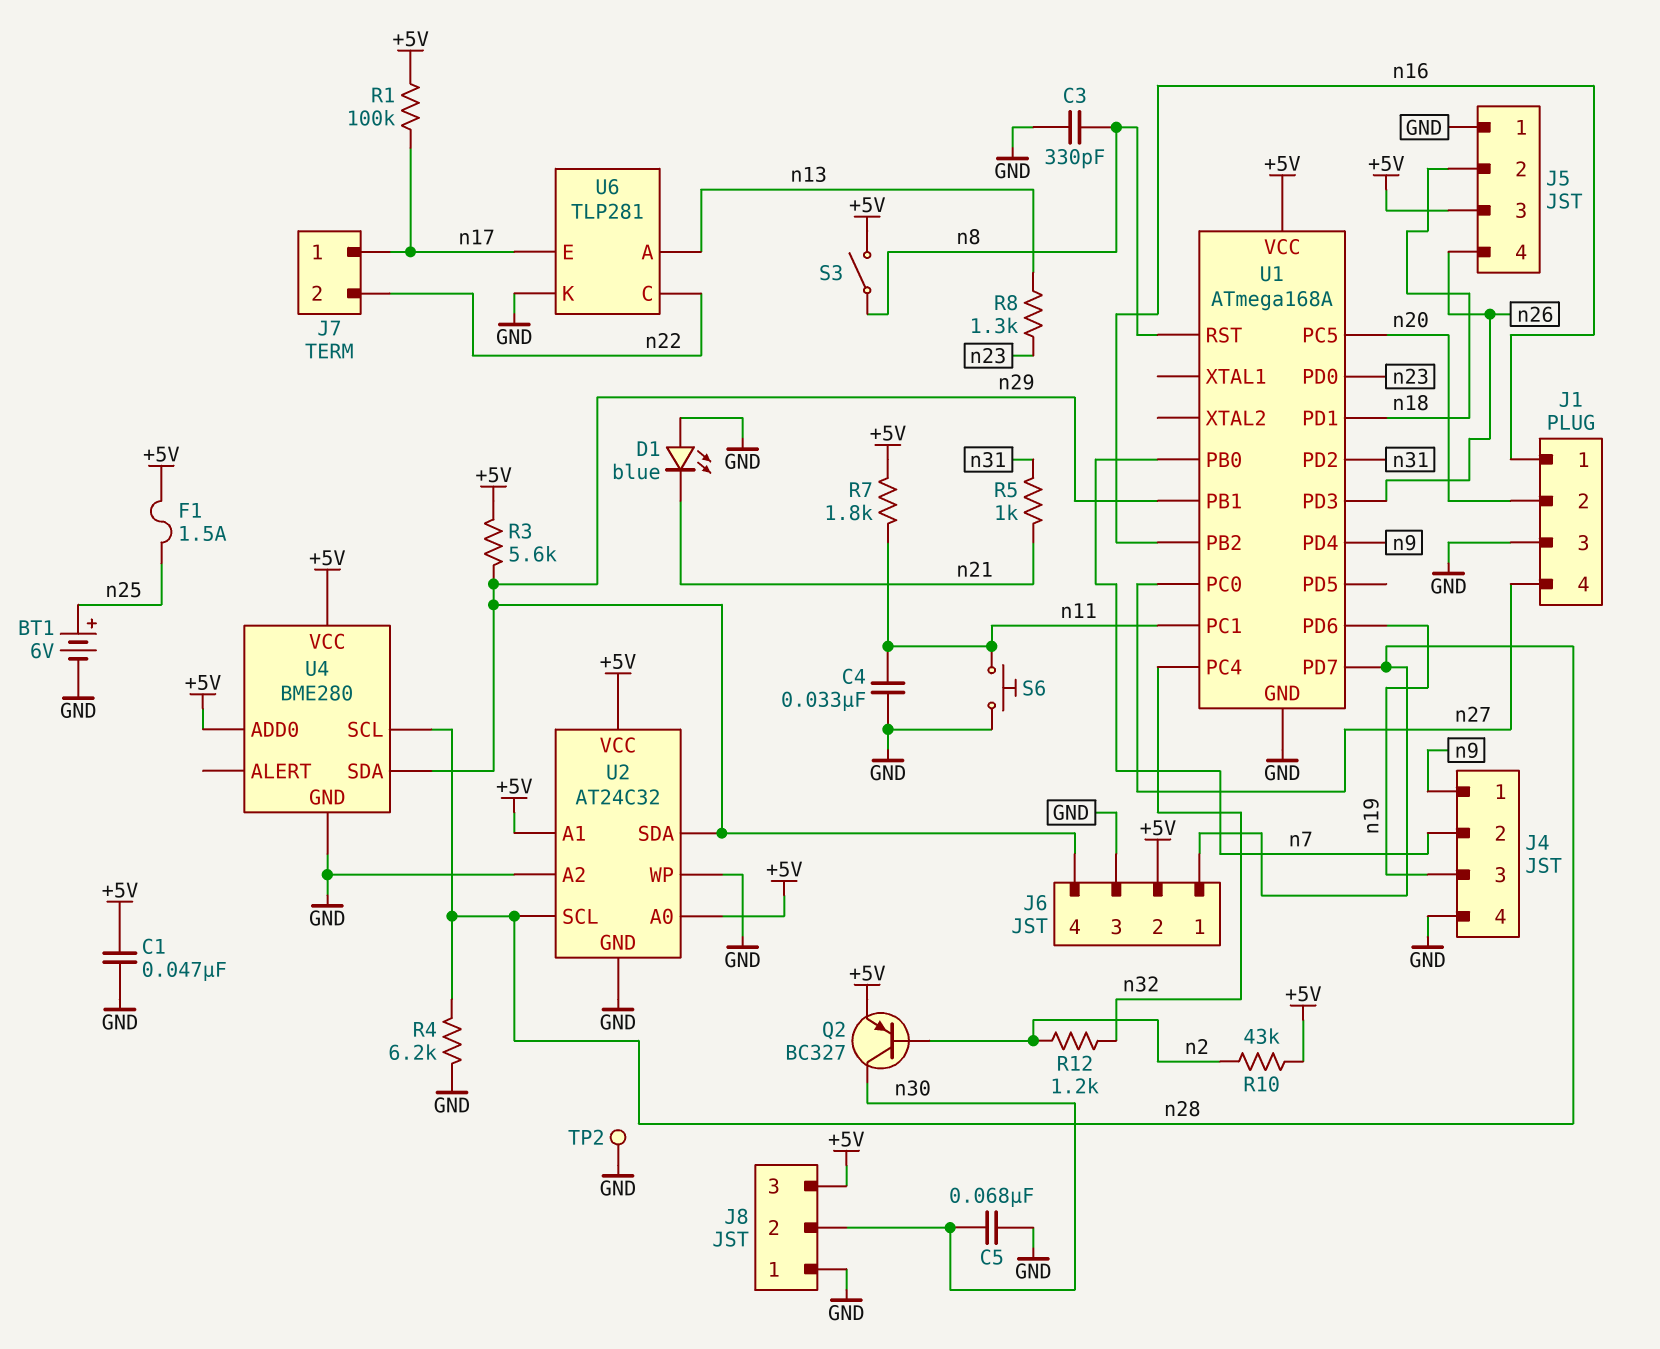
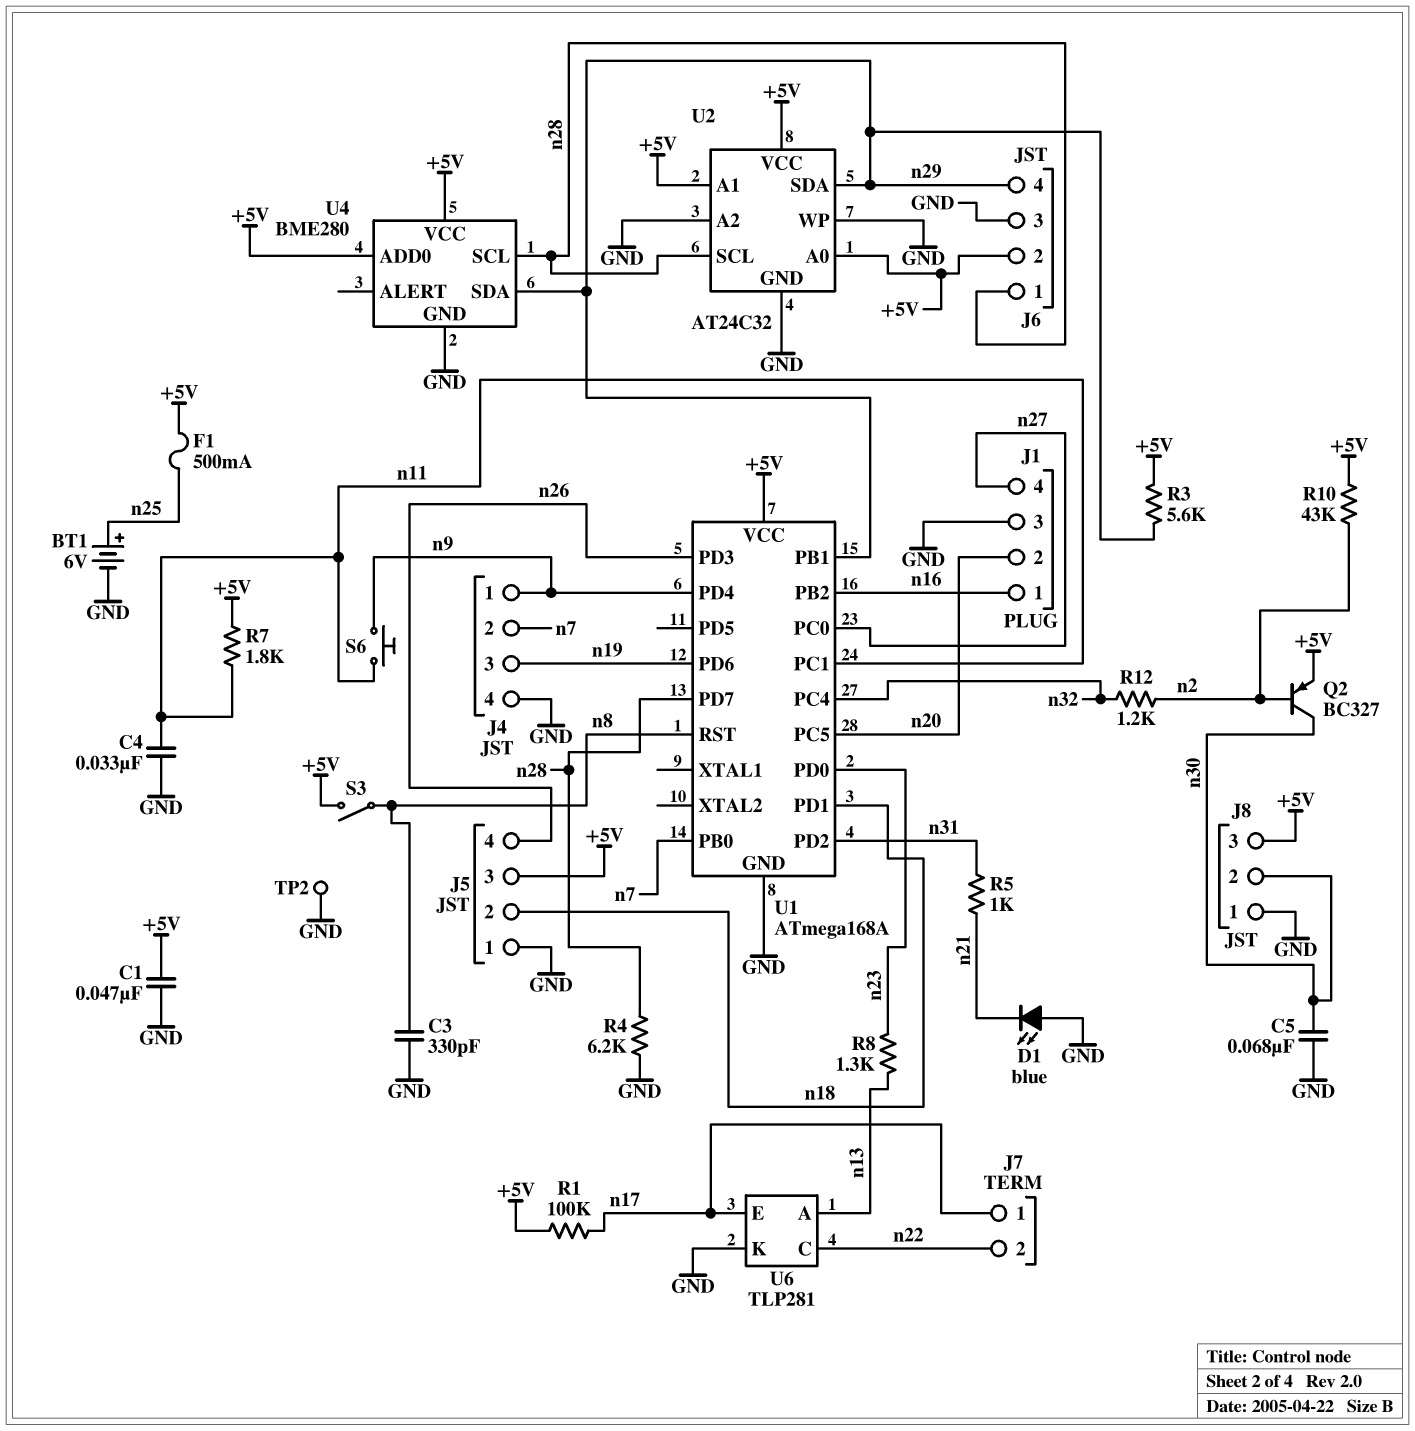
F1: 1.5A (+5V, n25) -> 500mA (+5V, n25)
S6: button (GND, n11) -> button (n9, n11)

